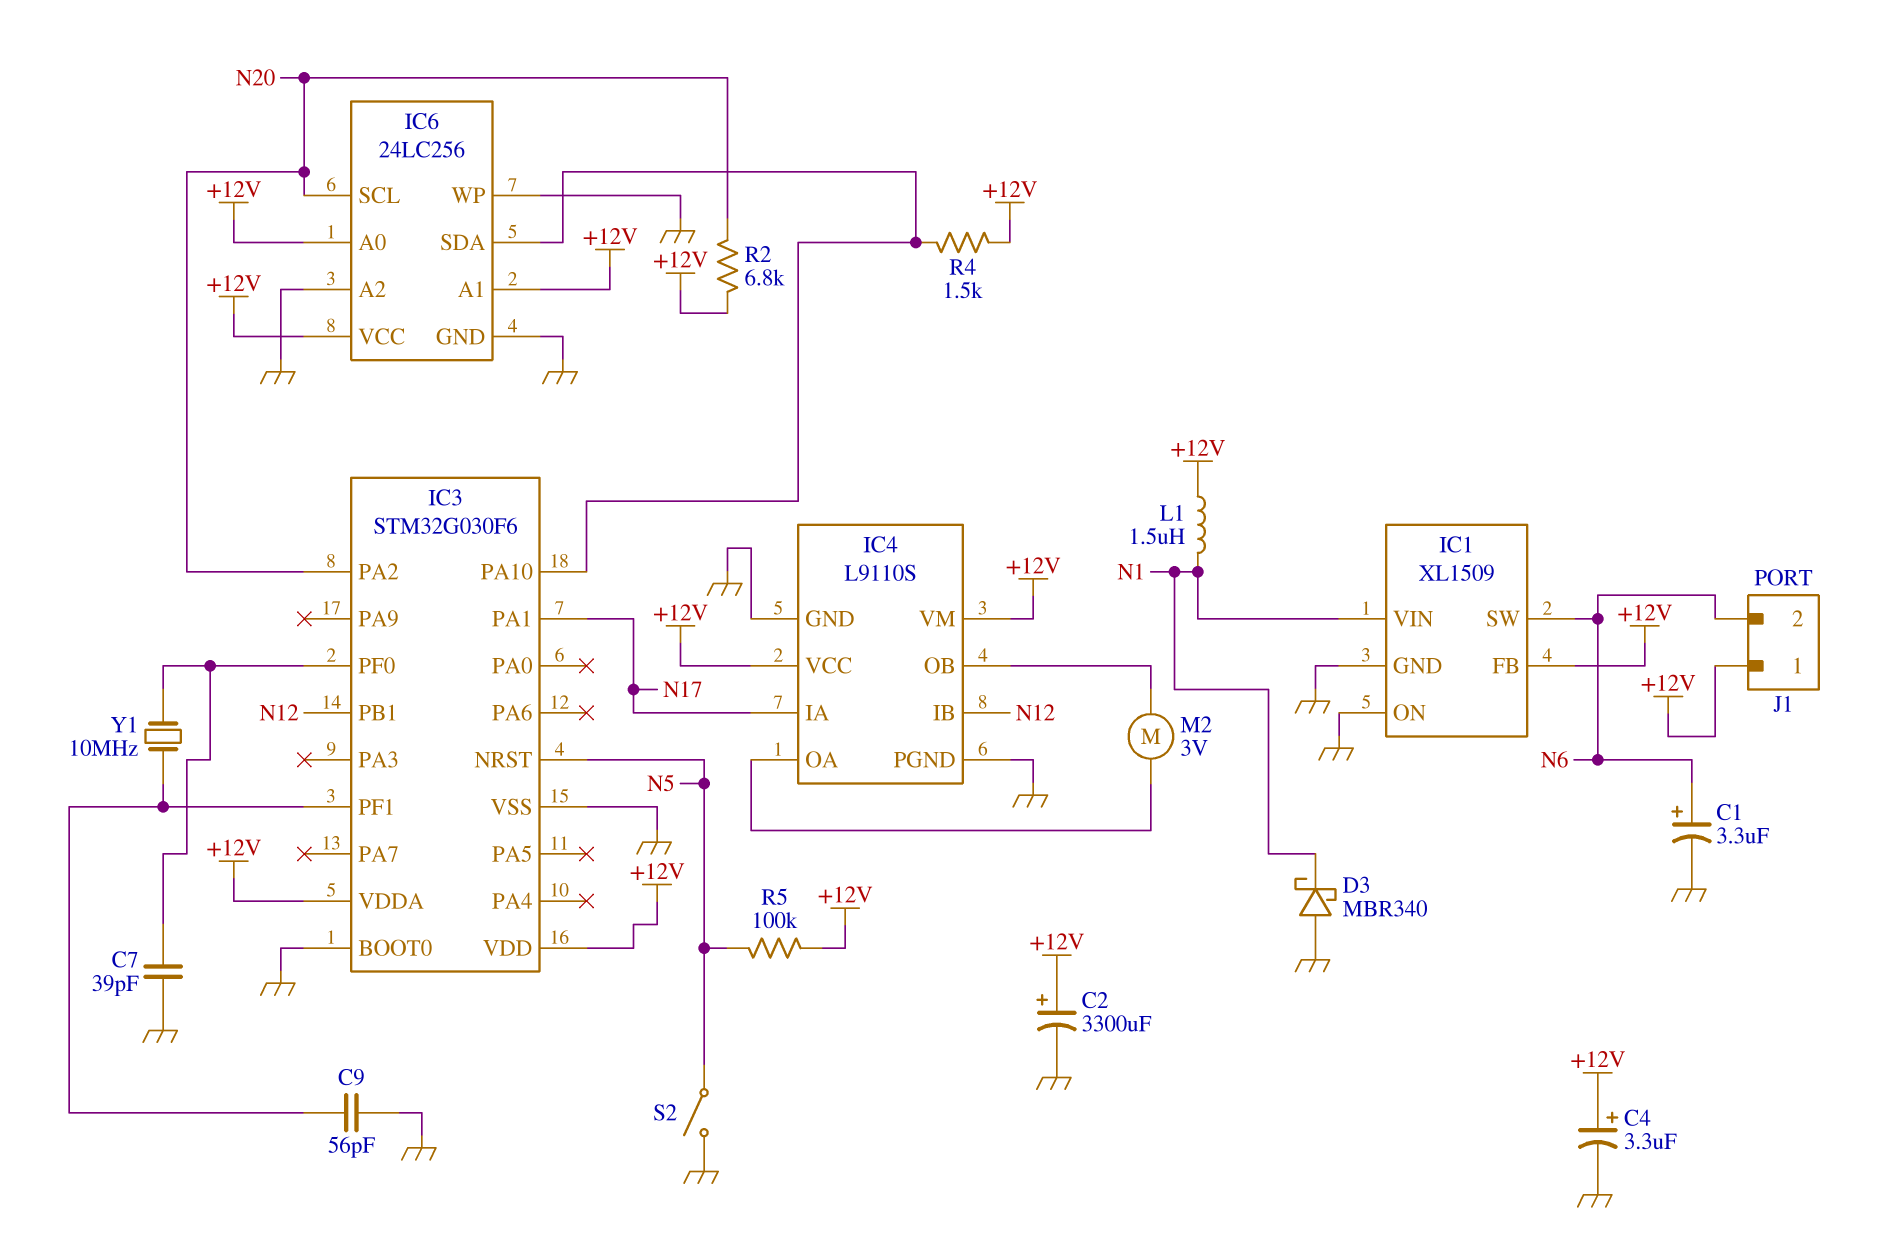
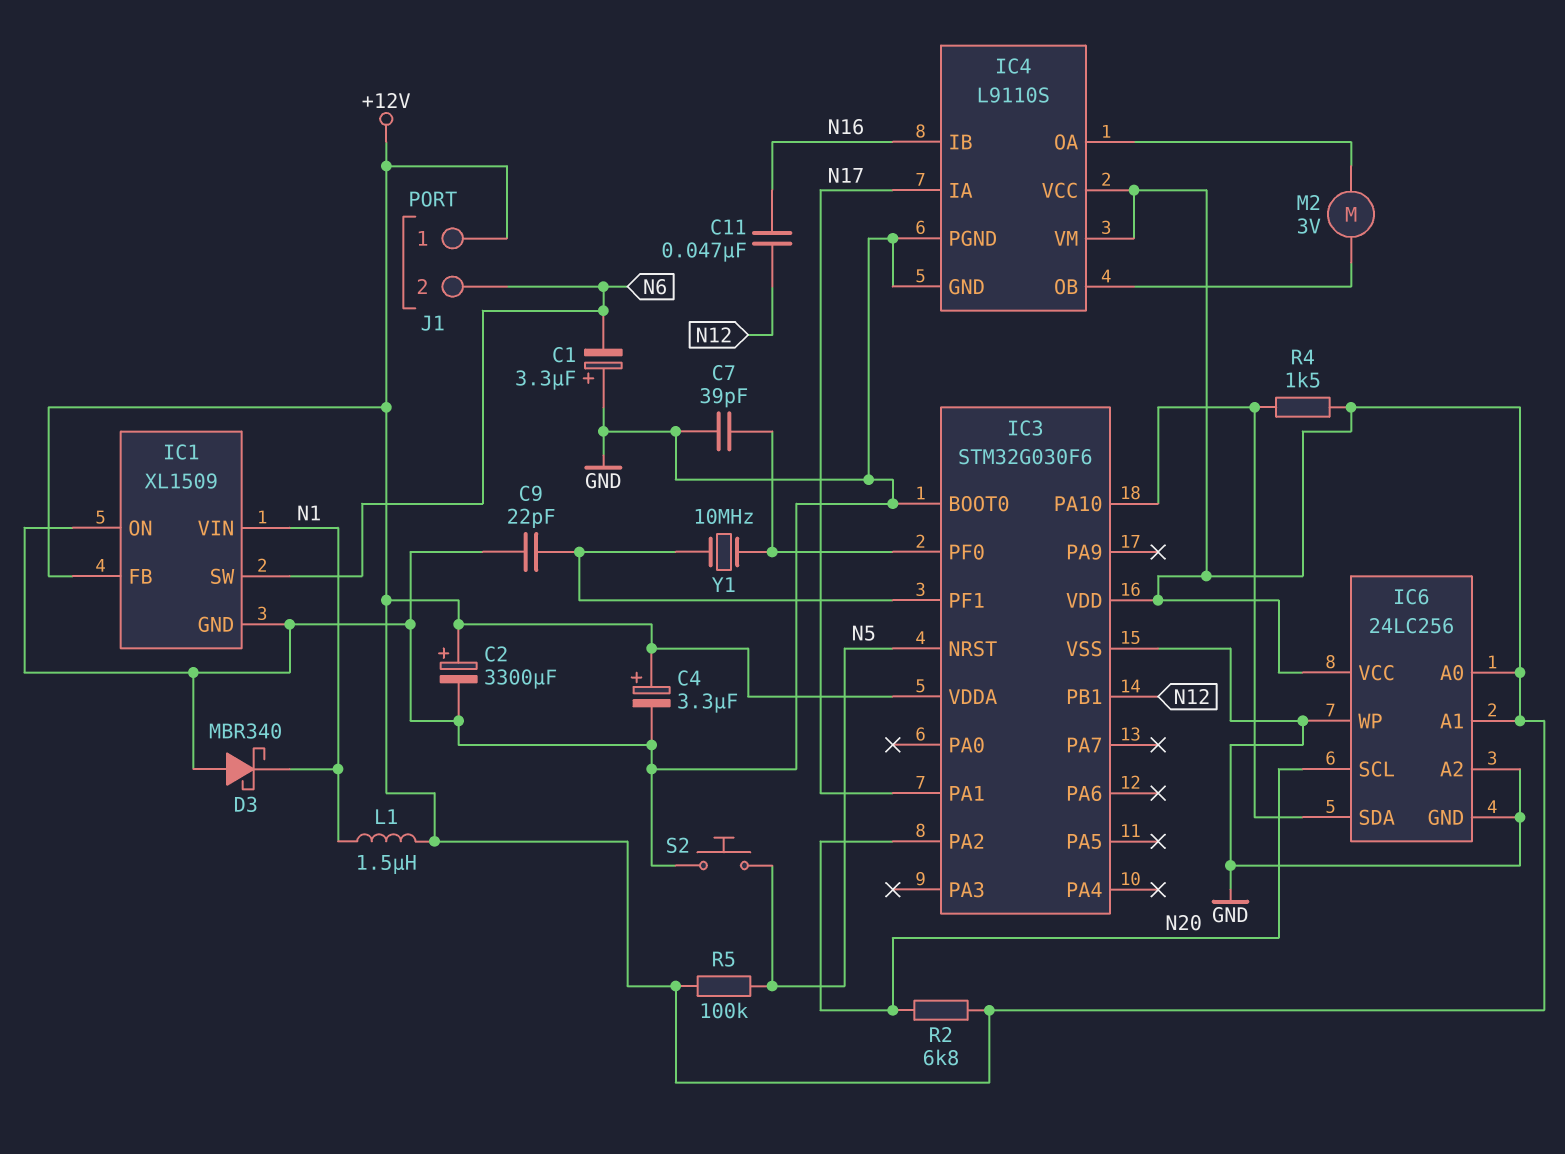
C1: 3.3uF (plus N6, minus GND) -> 3.3uF (plus GND, minus N6)
C9: 56pF (GND, IC3/PF1) -> 22pF (GND, IC3/PF1)
C11: none -> 47nF (N12, N16)
IC4 pin IB: N12 -> N16
S2: switch (GND, N5) -> button (GND, N5)

